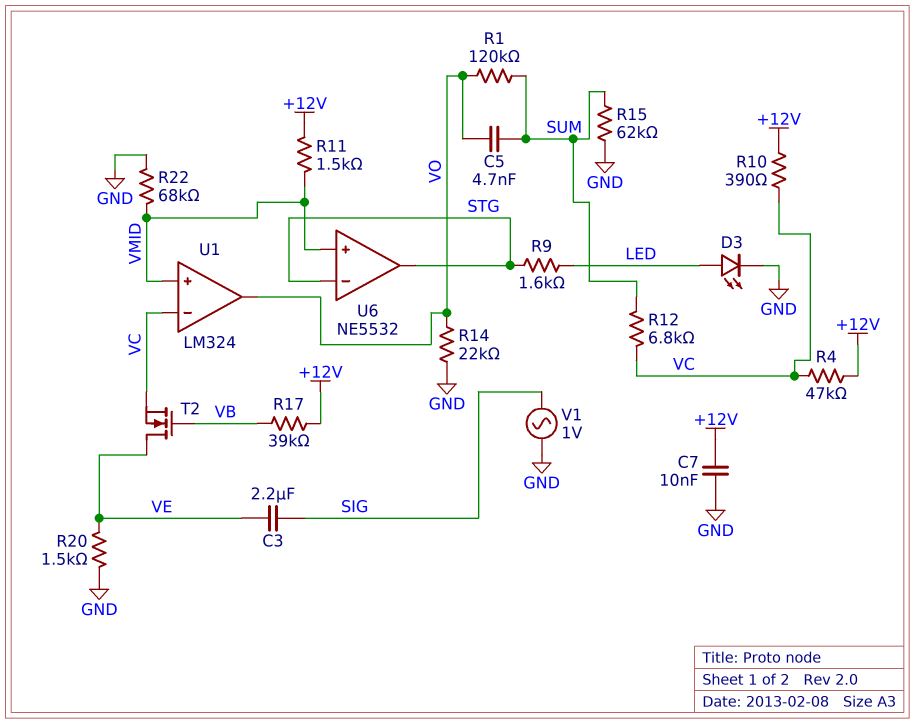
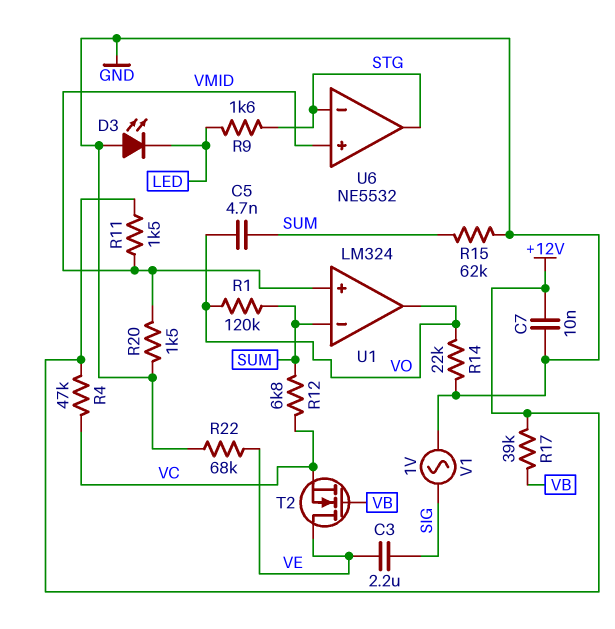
D3: LED (A LED, K GND) -> LED (A GND, K LED)
R10: 390 (+12V, VC) -> none
R20: 1.5k (GND, VE) -> 1.5k (GND, VMID)
R22: 68k (GND, VMID) -> 68k (GND, VE)
U1 pin in-: VC -> SUM

